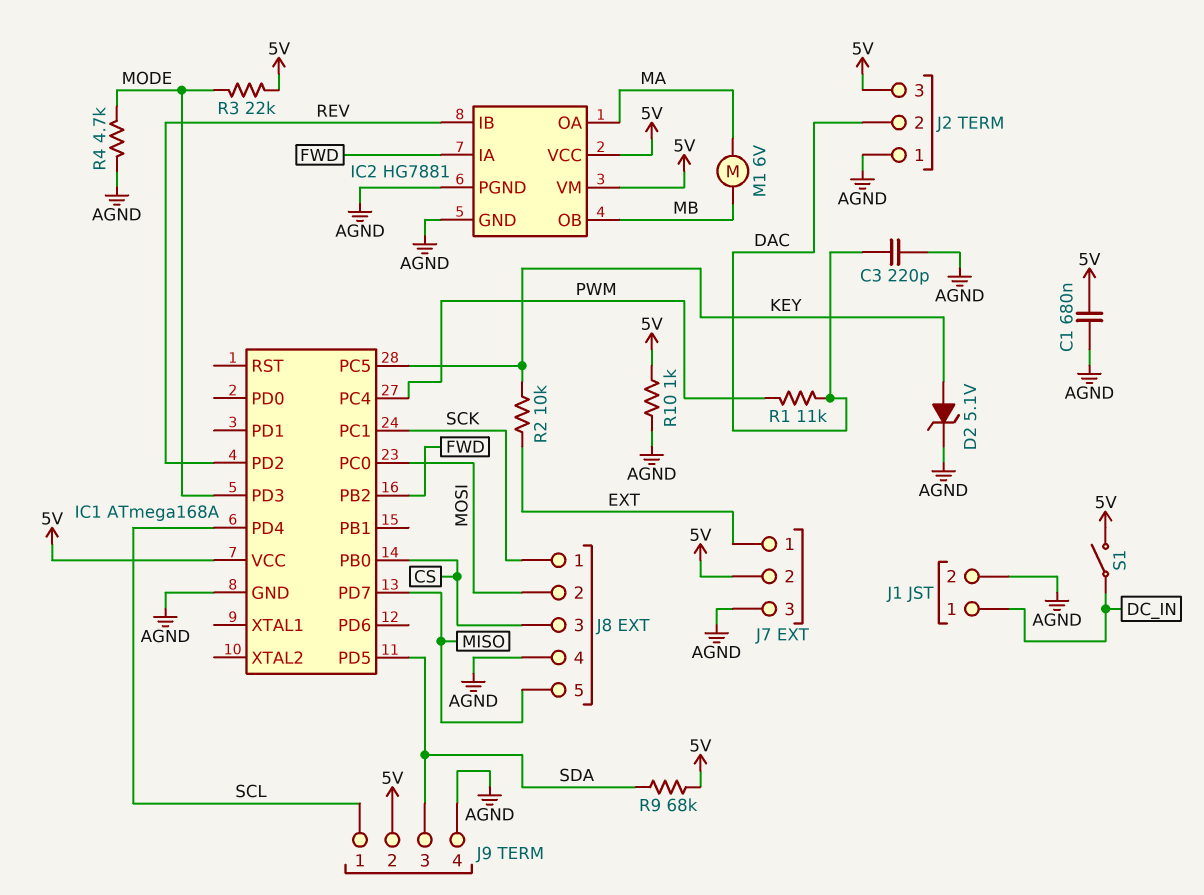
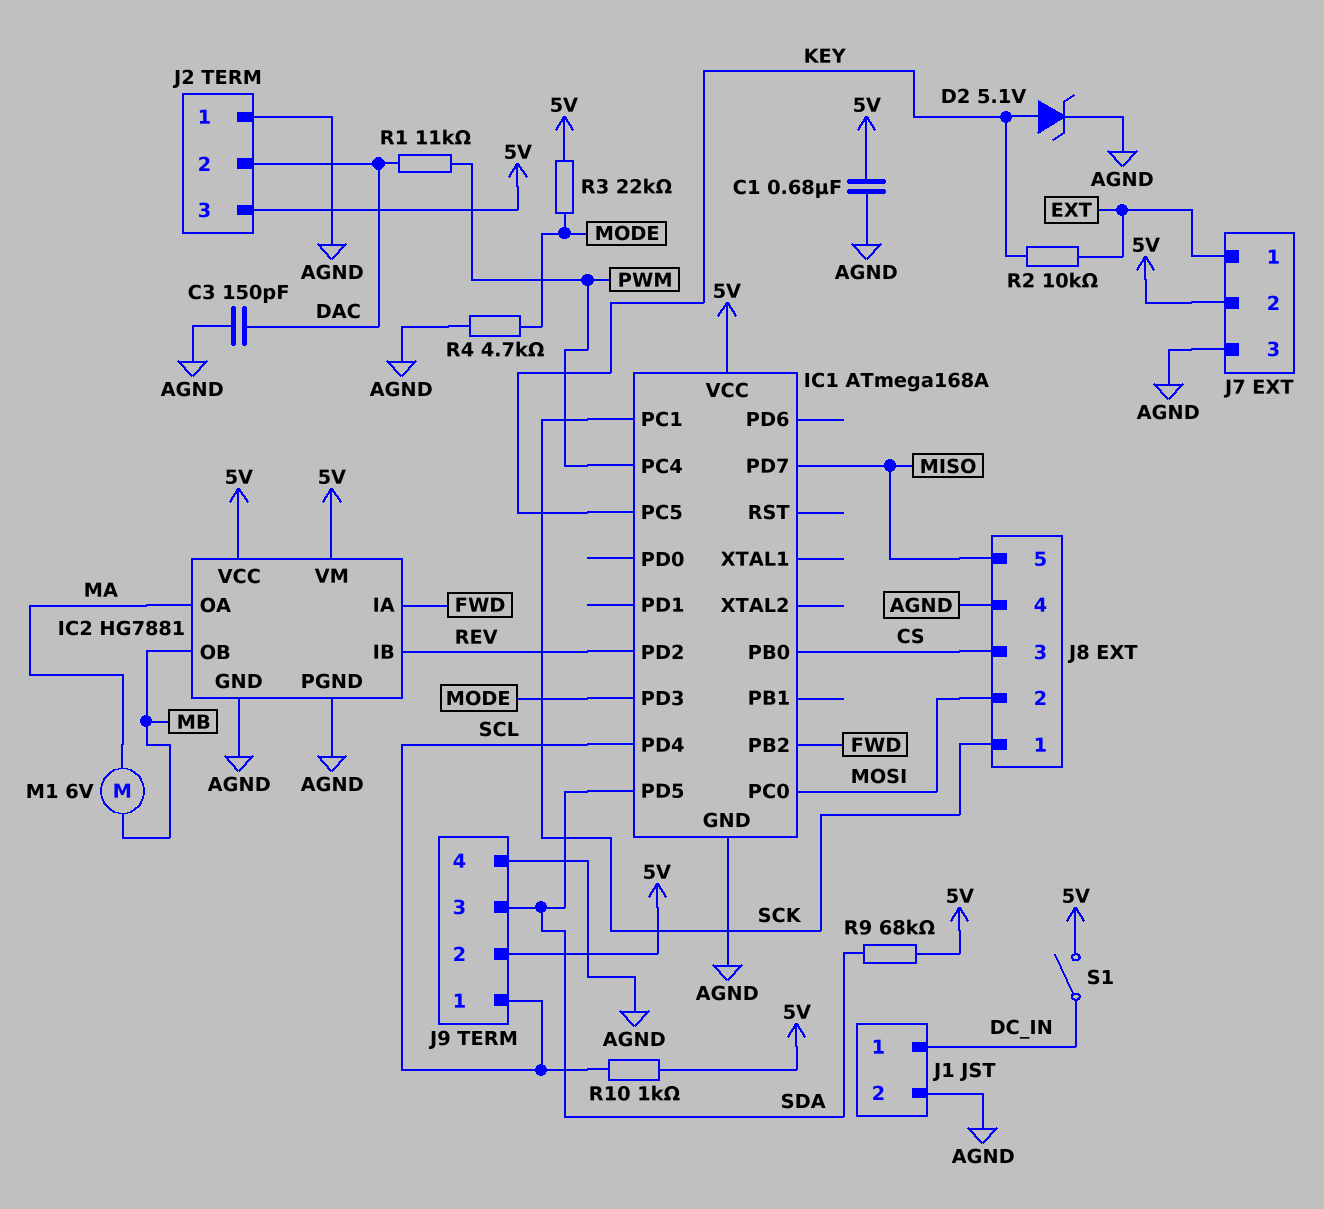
C3: 220pF (AGND, DAC) -> 150pF (AGND, DAC)
R10: 1k (5V, AGND) -> 1k (5V, SCL)

